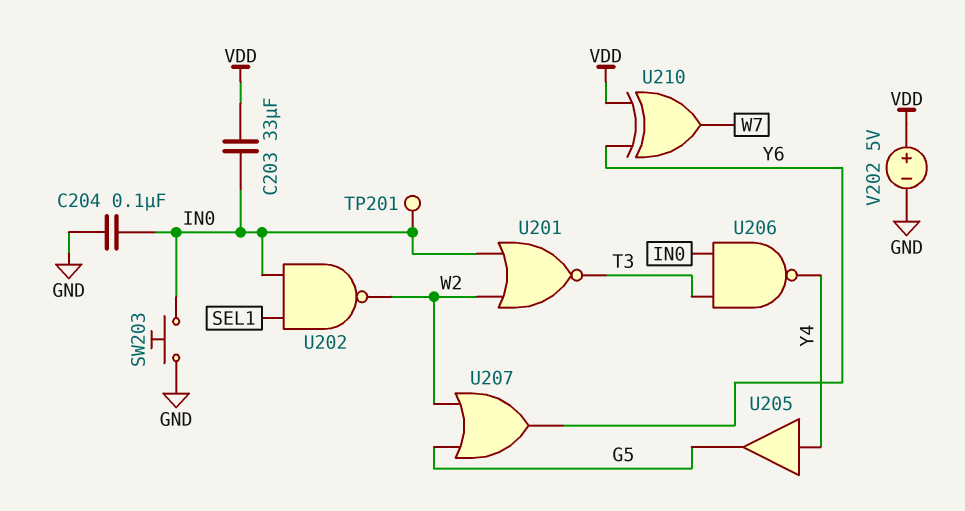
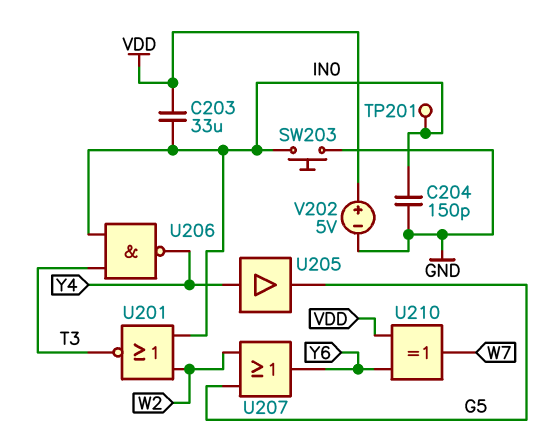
C204: 100nF (GND, IN0) -> 150pF (GND, IN0)
U202: NAND (in IN0, in SEL1, out W2) -> none

